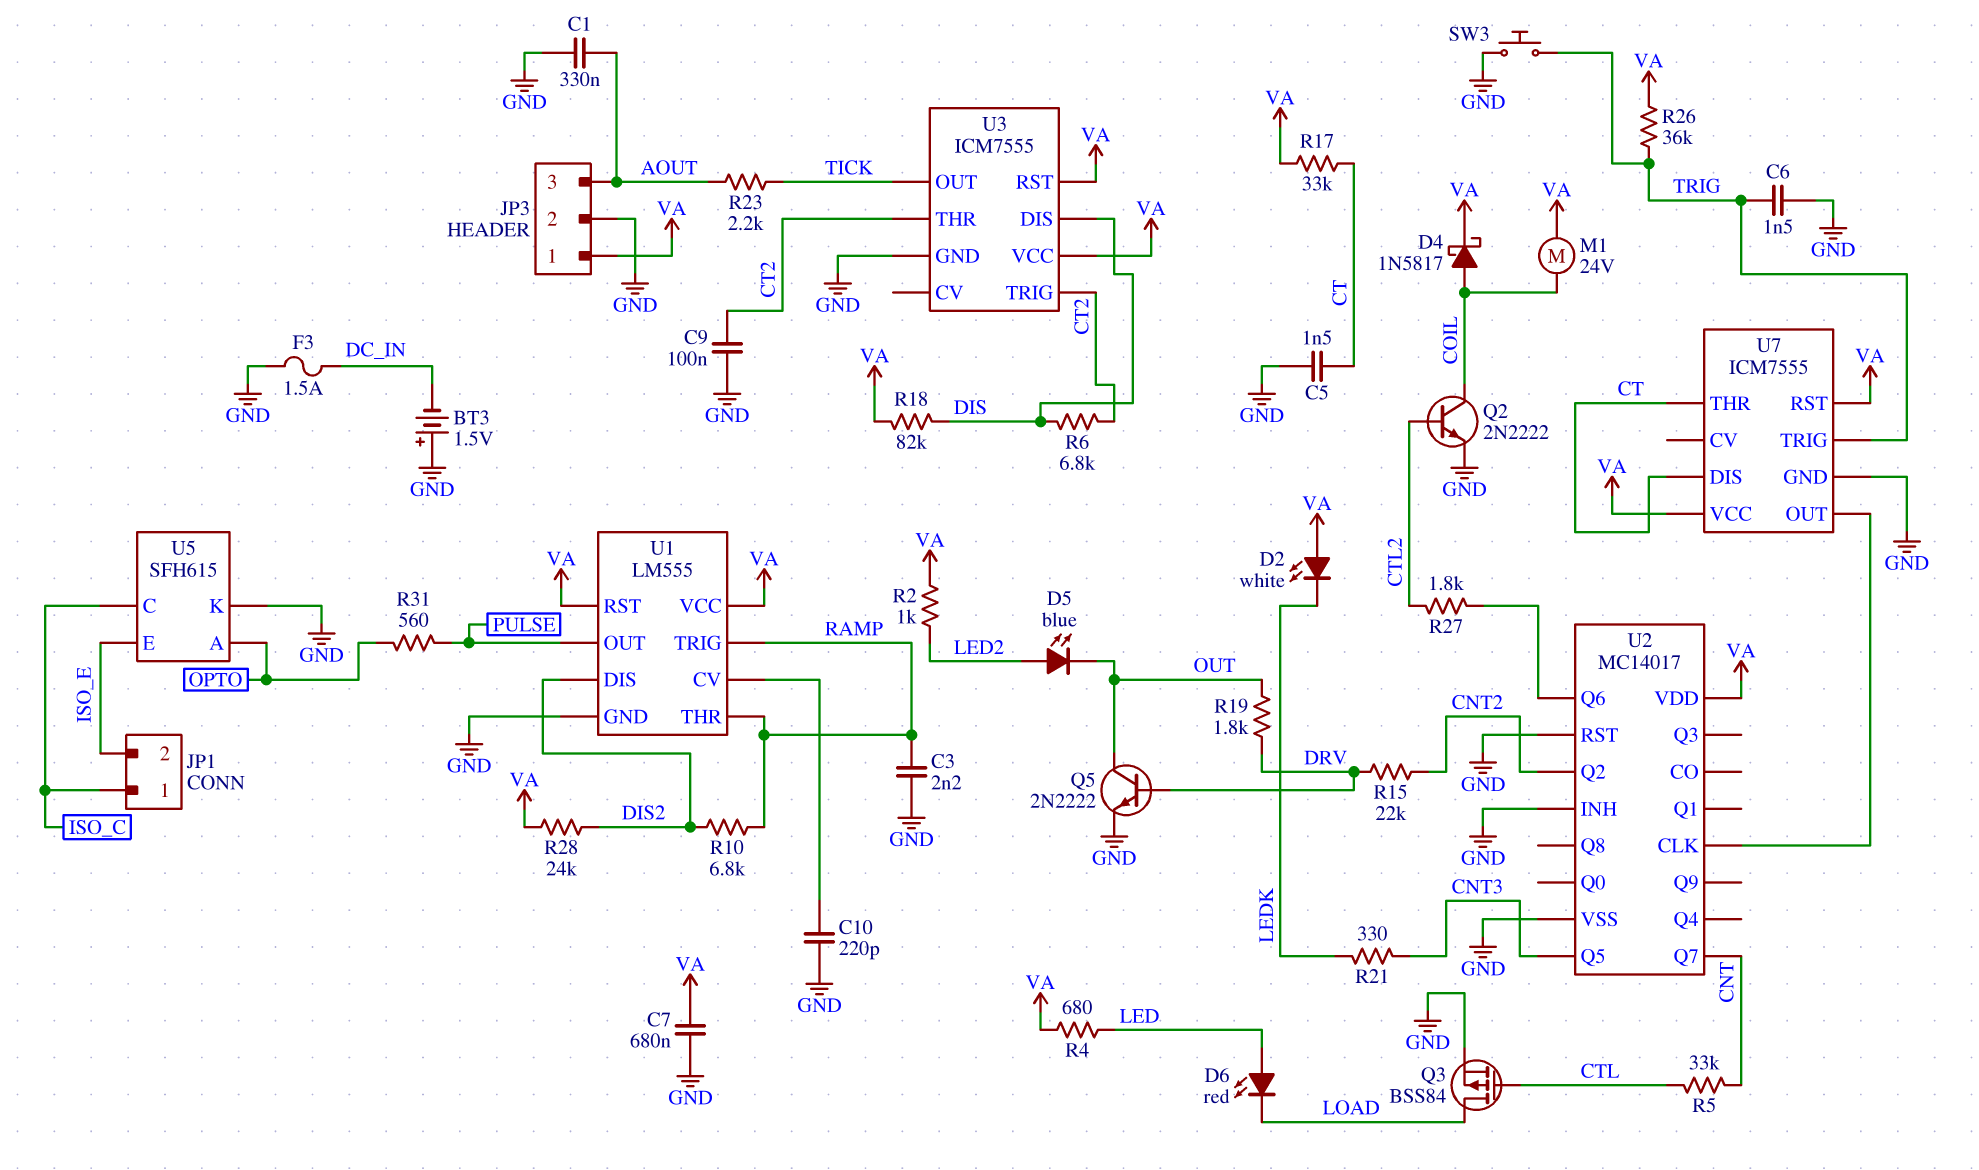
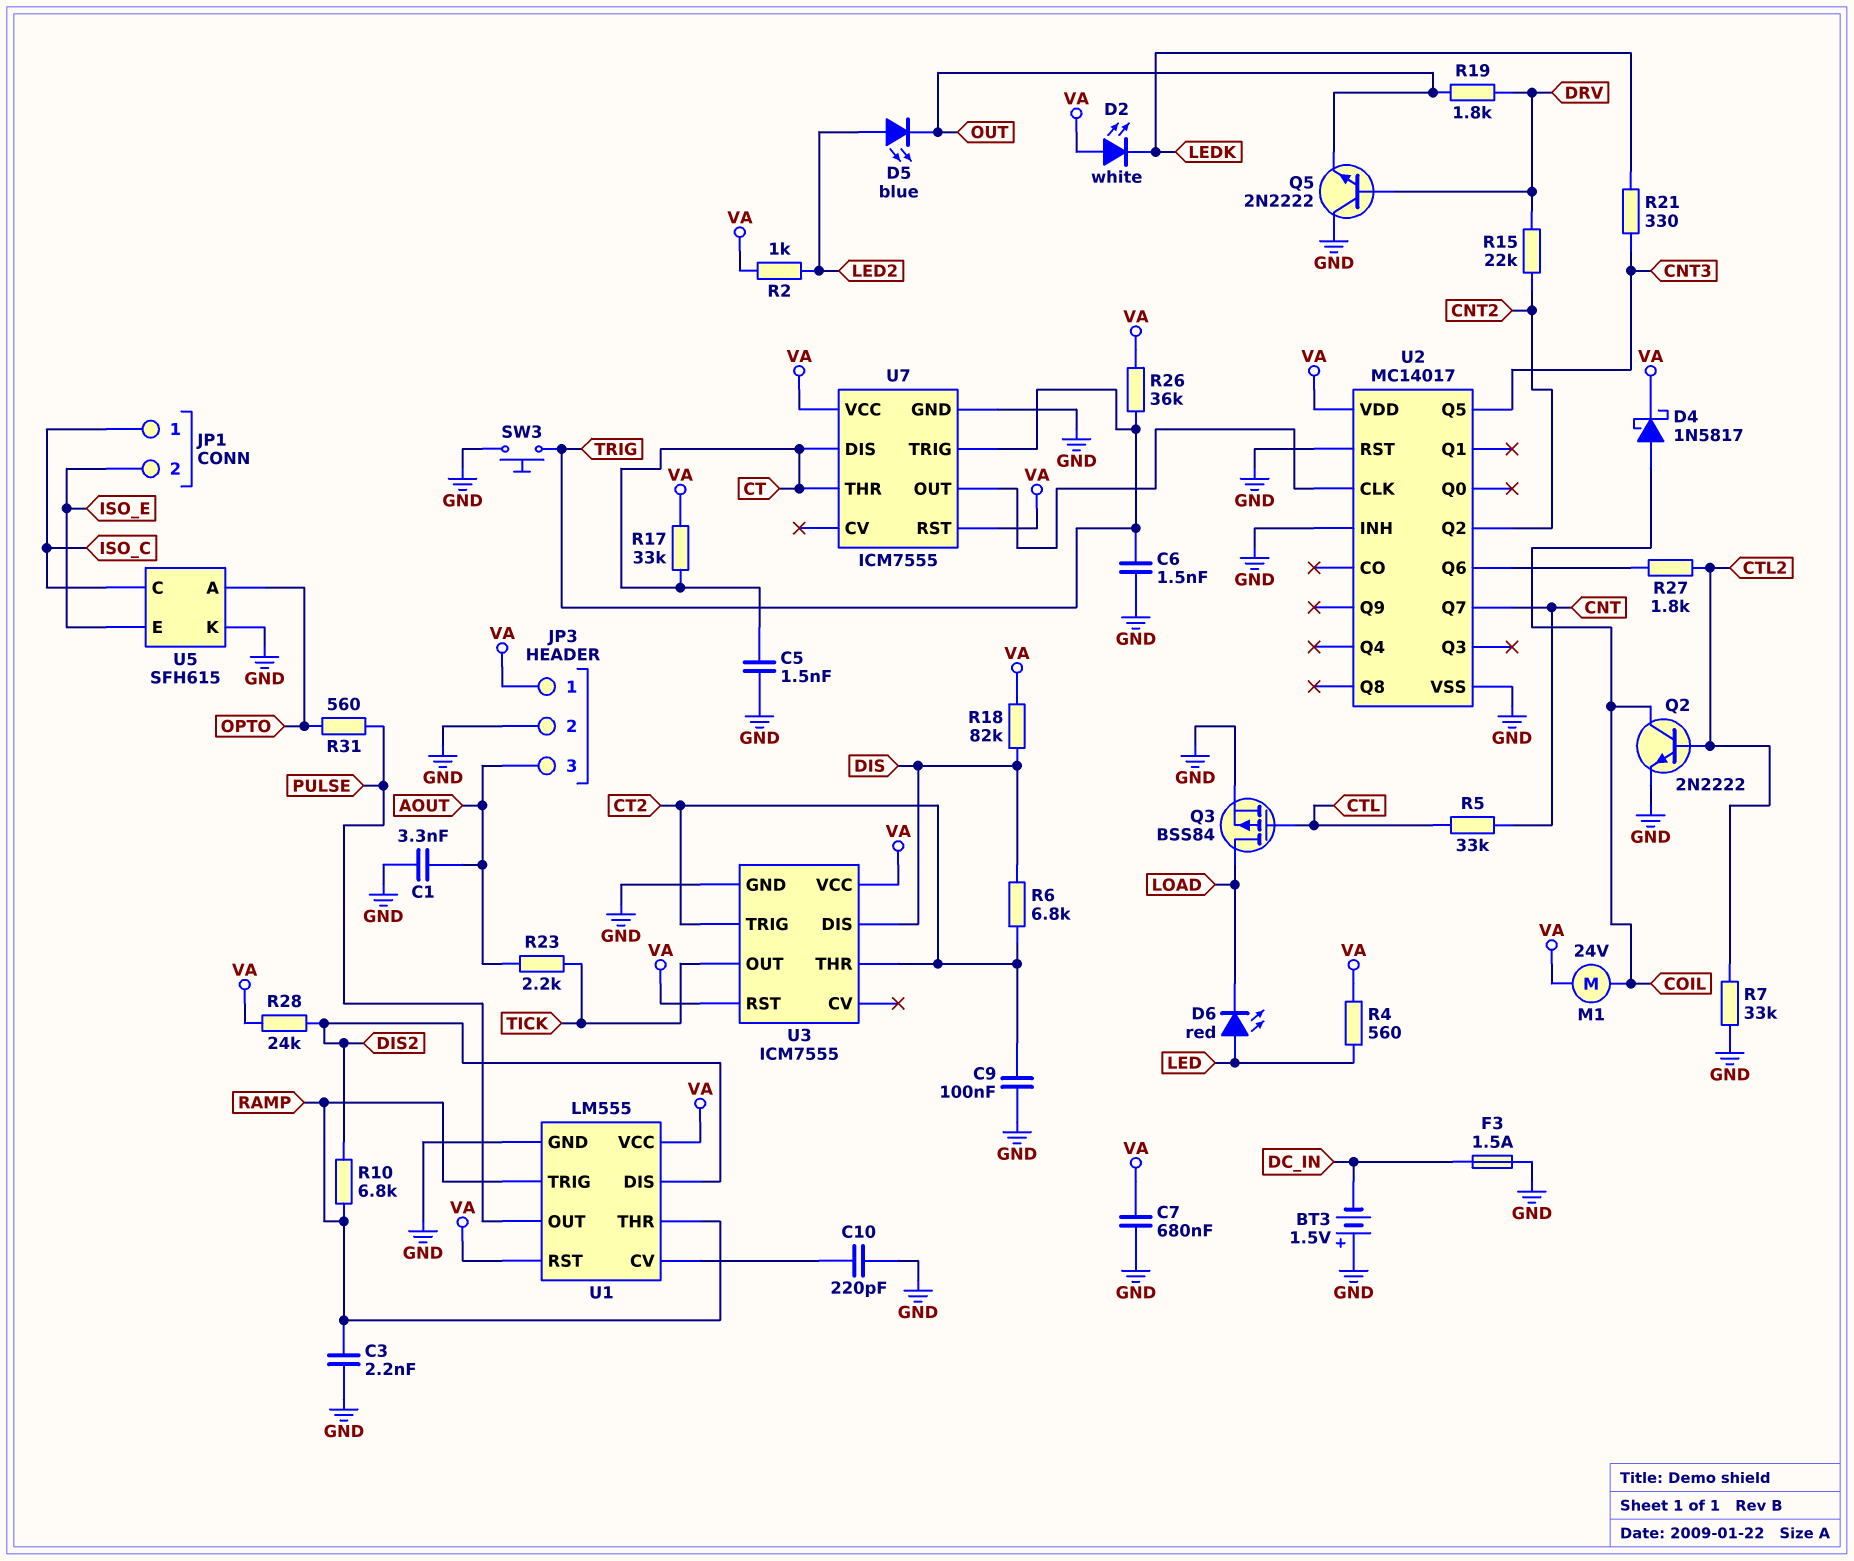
C1: 330nF (AOUT, GND) -> 3.3nF (AOUT, GND)
Q5: NPN 2N2222 (B DRV, C OUT, E GND) -> NPN 2N2222 (B DRV, C GND, E OUT)
R4: 680 (LED, VA) -> 560 (LED, VA)
R7: none -> 33k (CTL2, GND)

